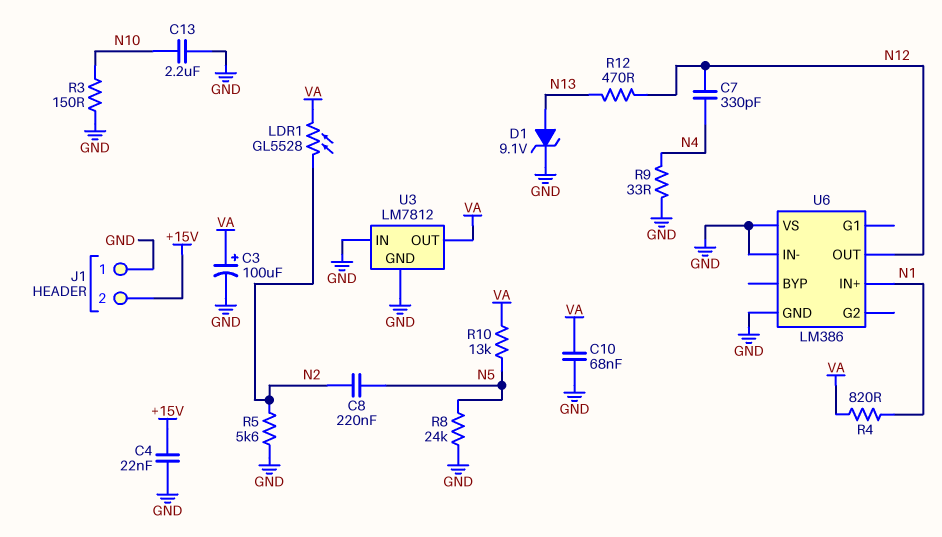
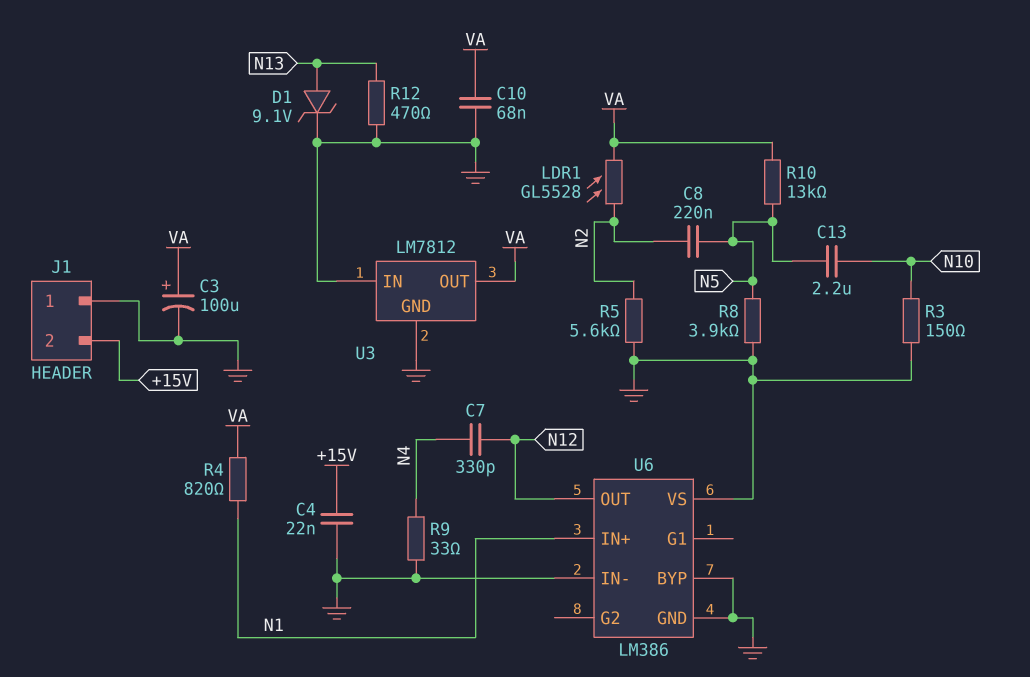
C13: 2.2uF (GND, N10) -> 2.2uF (N5, N10)
R8: 24k (GND, N5) -> 3.9k (GND, N5)
R12: 470 (N12, N13) -> 470 (GND, N13)
U6 pin BYP: none -> GND

